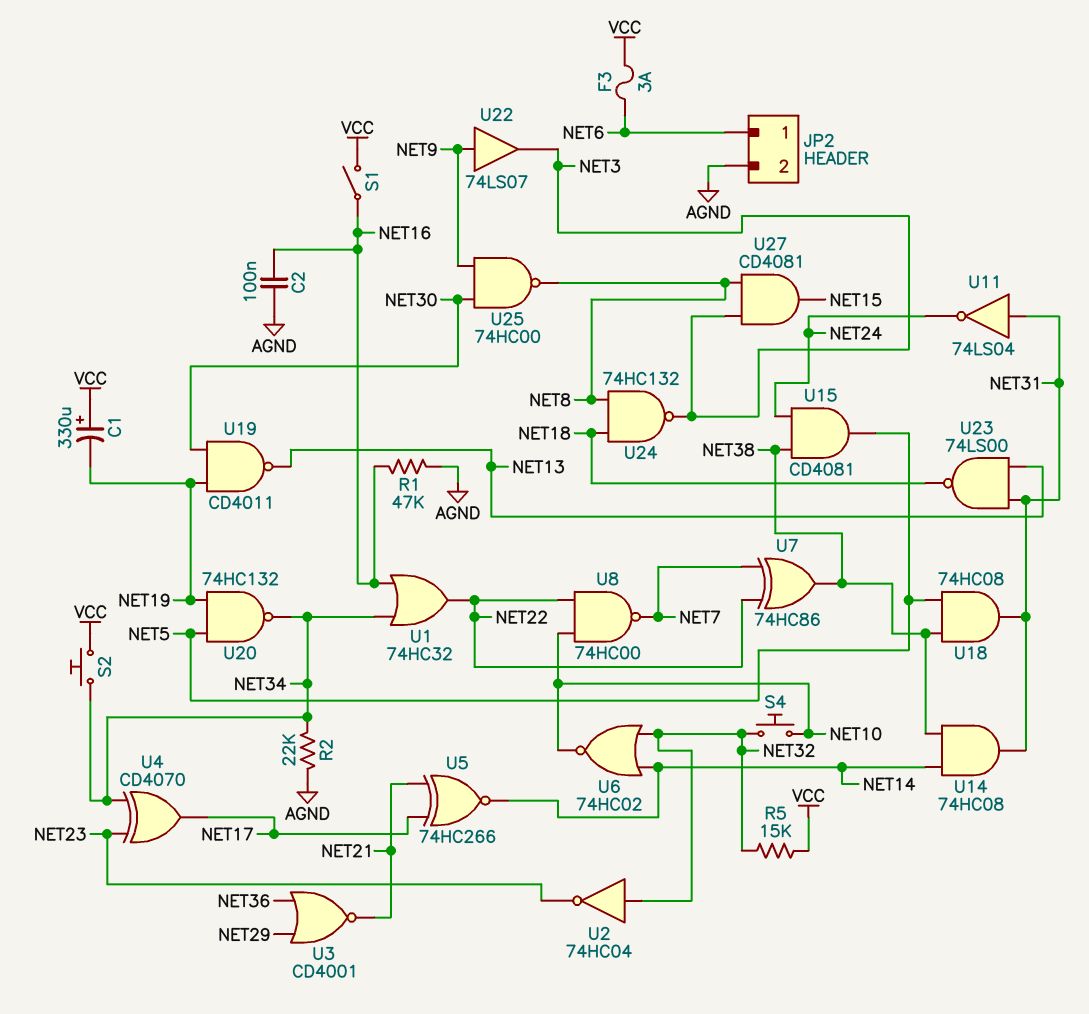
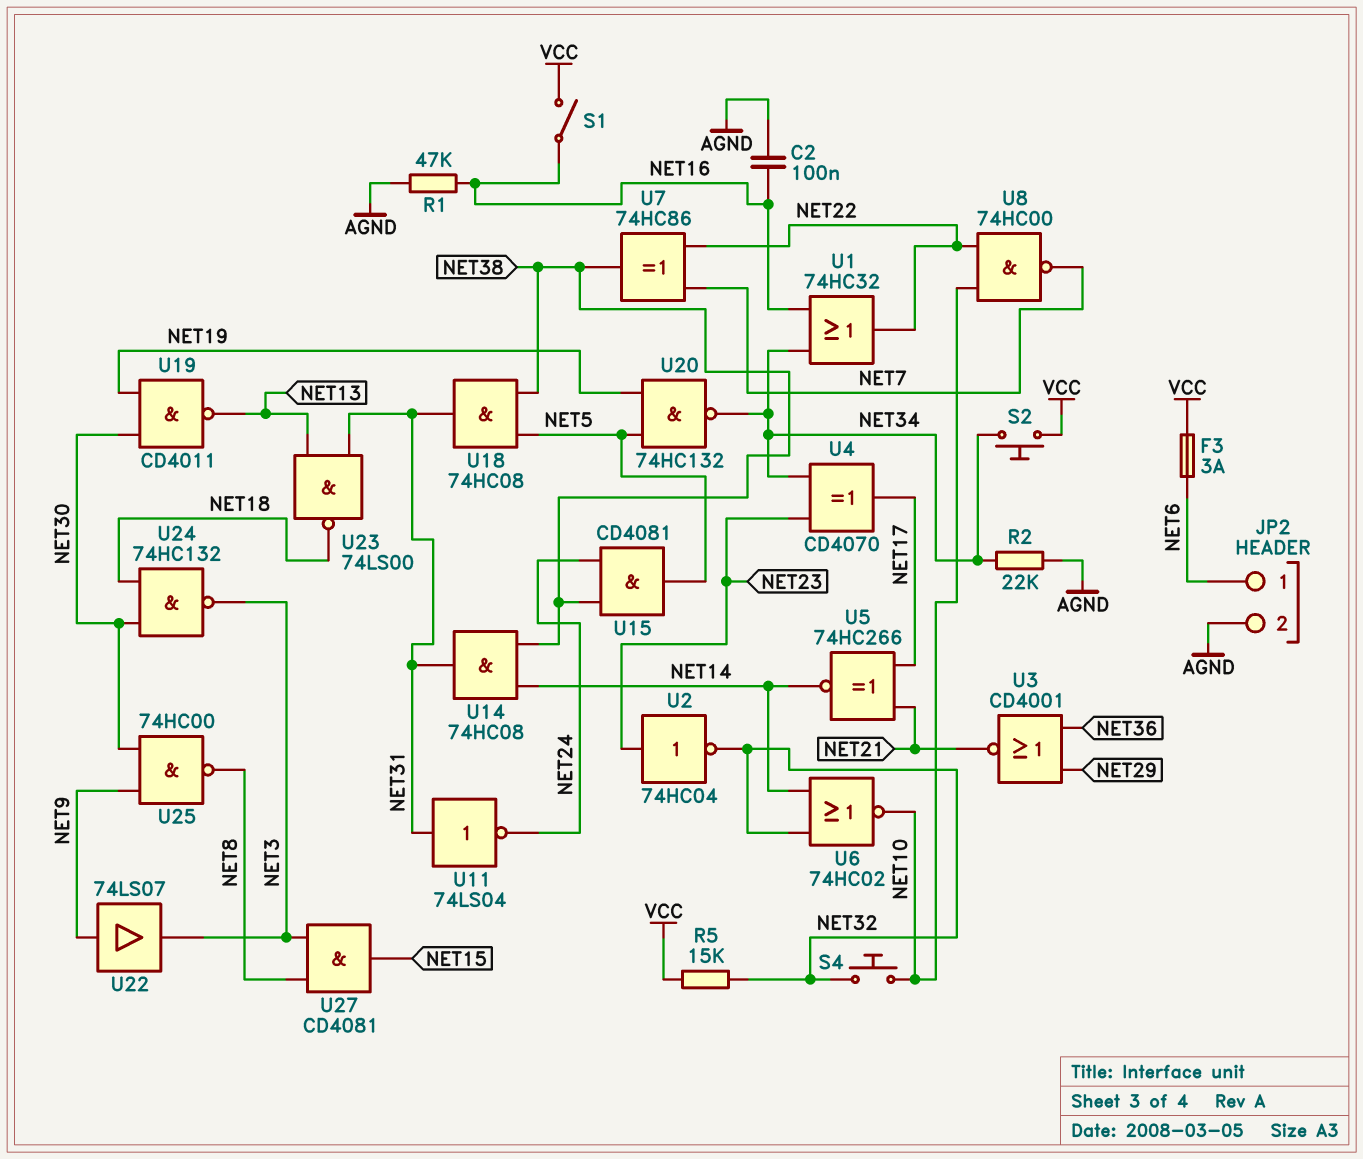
C1: 330uF (plus VCC, minus NET19) -> none
U2: NOT 74HC04 (in NET32, out NET23) -> NOT 74HC04 (in NET23, out NET32)
U24: NAND 74HC132 (in NET8, in NET18, out NET3) -> NAND 74HC132 (in NET18, in NET30, out NET3)

